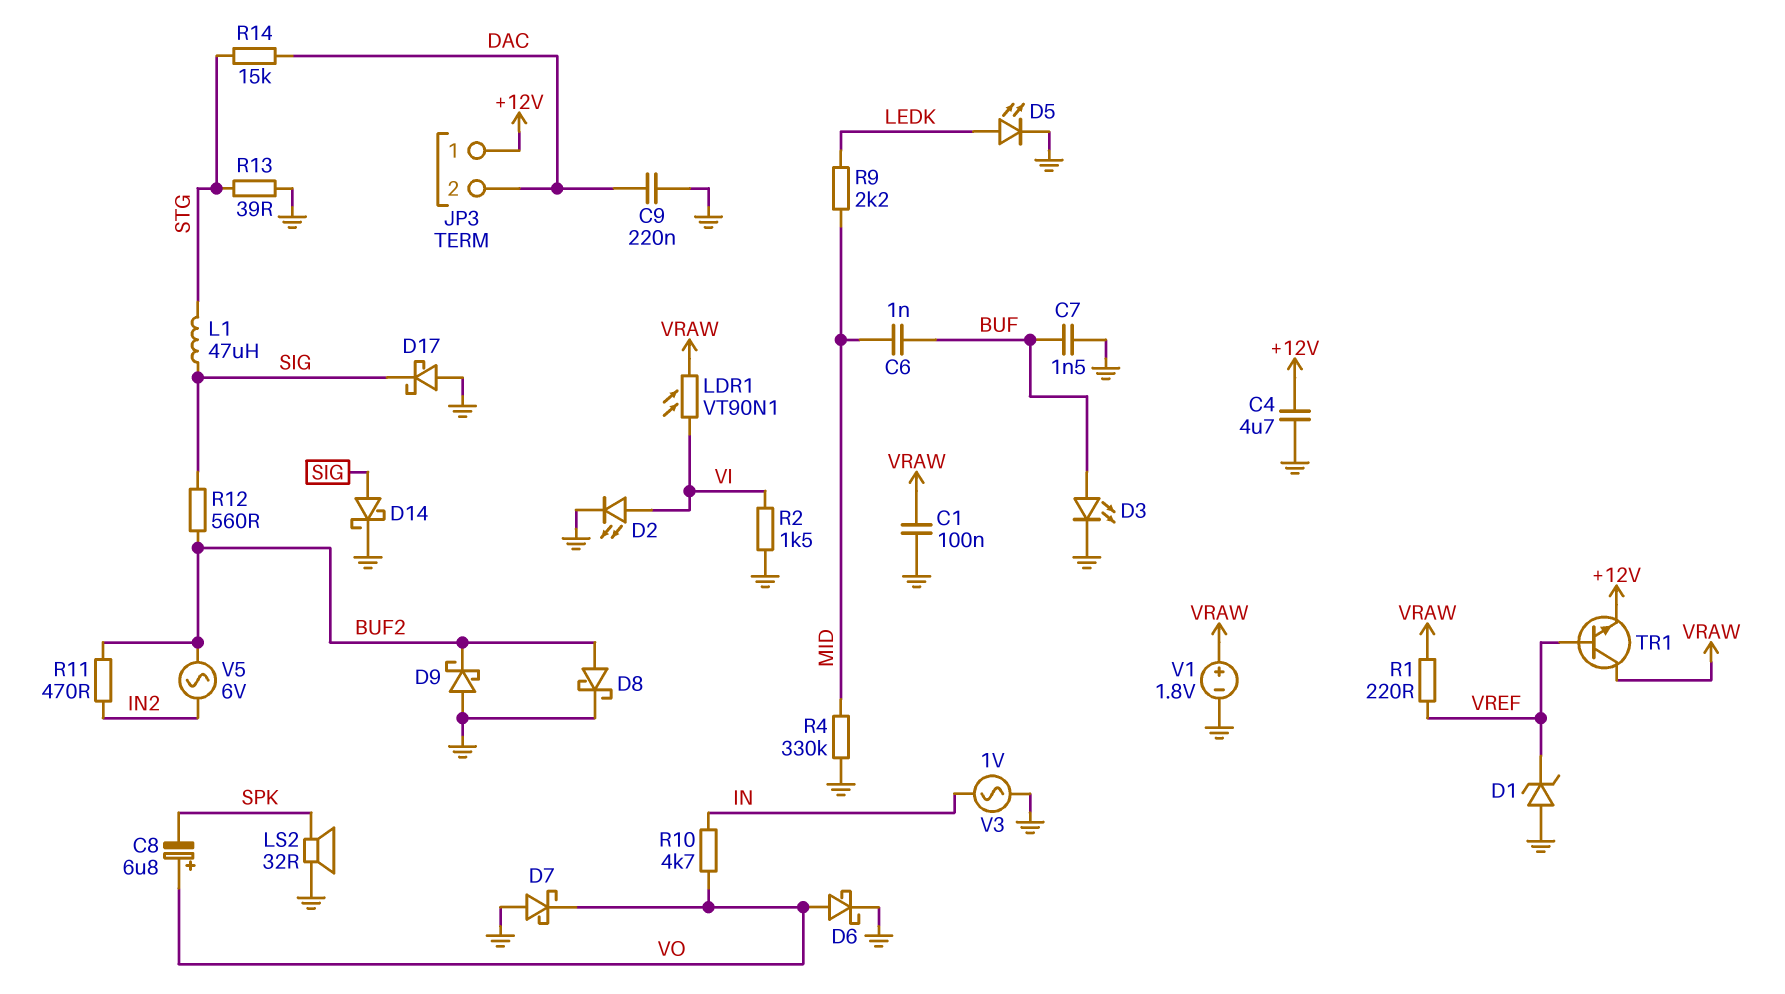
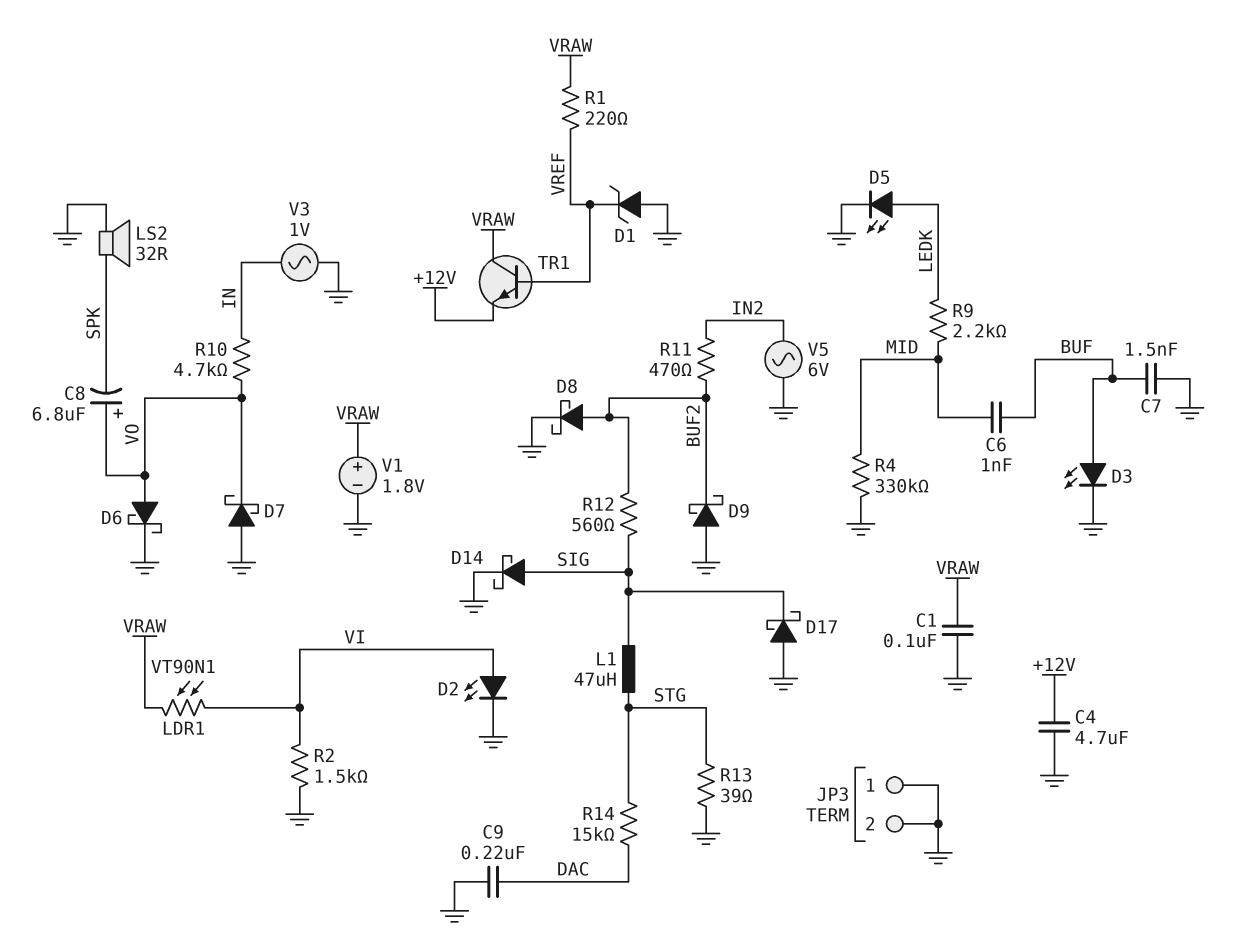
JP3 pin 1: +12V -> GND
JP3 pin 2: DAC -> GND
V5: AC 6V (BUF2, IN2) -> AC 6V (GND, IN2)

